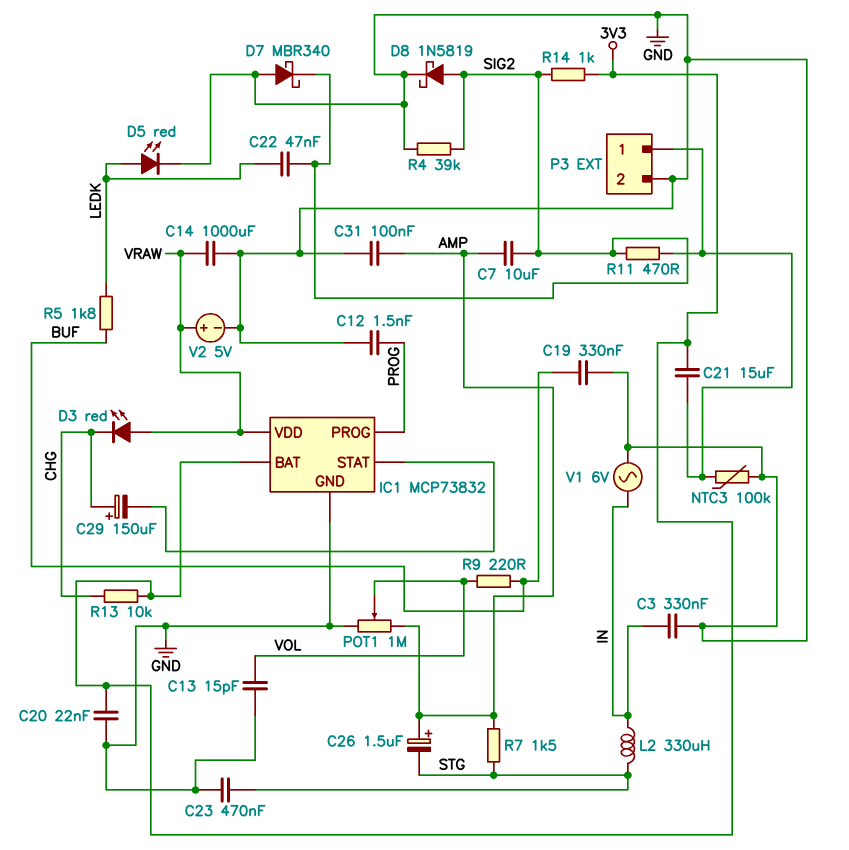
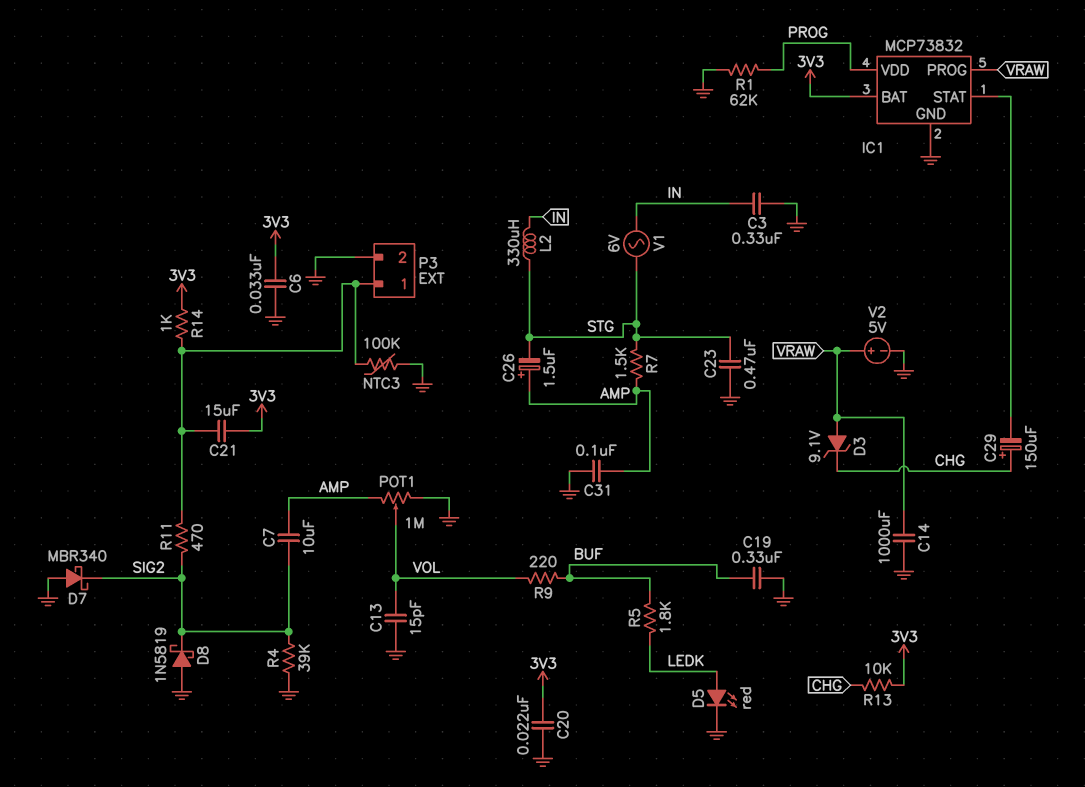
C6: none -> 33nF (3V3, GND)
C12: 1.5nF (GND, PROG) -> none
C22: 47nF (LEDK, SIG2) -> none
D3: LED red (A VRAW, K CHG) -> zener 9.1V (A VRAW, K CHG)
D8: schottky 1N5819 (A SIG2, K GND) -> schottky 1N5819 (A GND, K SIG2)
IC1 pin PROG: PROG -> VRAW
IC1 pin VDD: VRAW -> PROG
R1: none -> 62k (GND, PROG)
R14: 1k (3V3, SIG2) -> 1k (3V3, P3/1)
V1: AC 6V (GND, IN) -> AC 6V (IN, STG)

